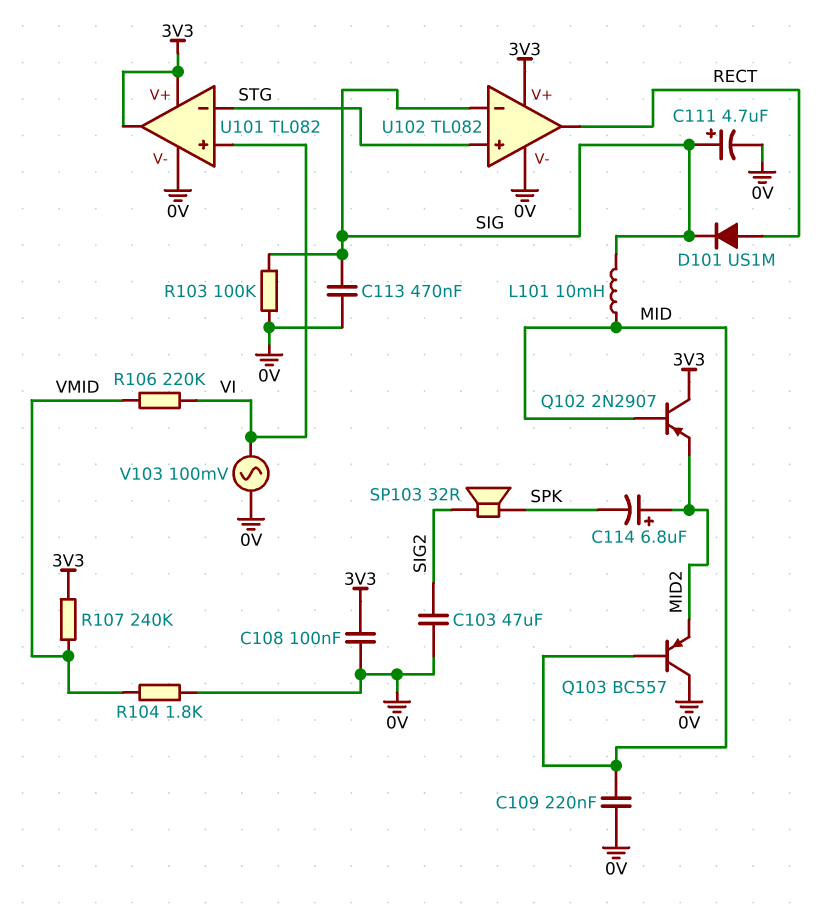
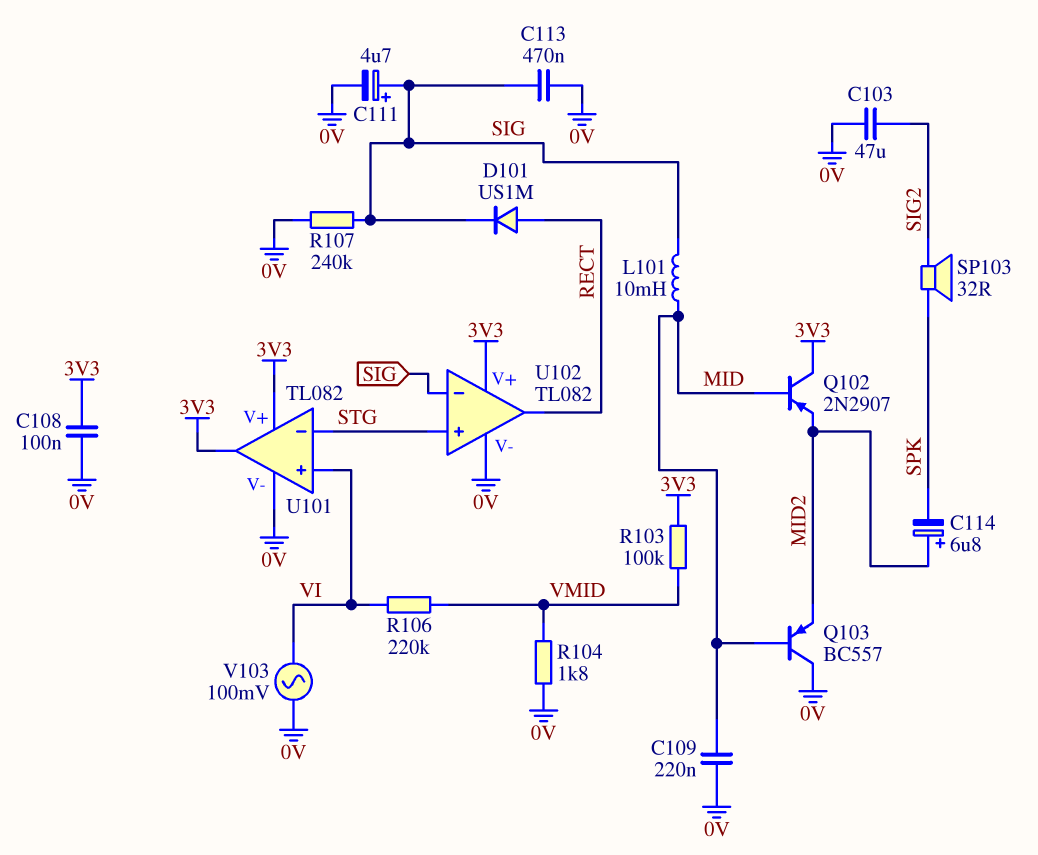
R103: 100k (0V, SIG) -> 100k (3V3, VMID)
R107: 240k (3V3, VMID) -> 240k (0V, SIG)

